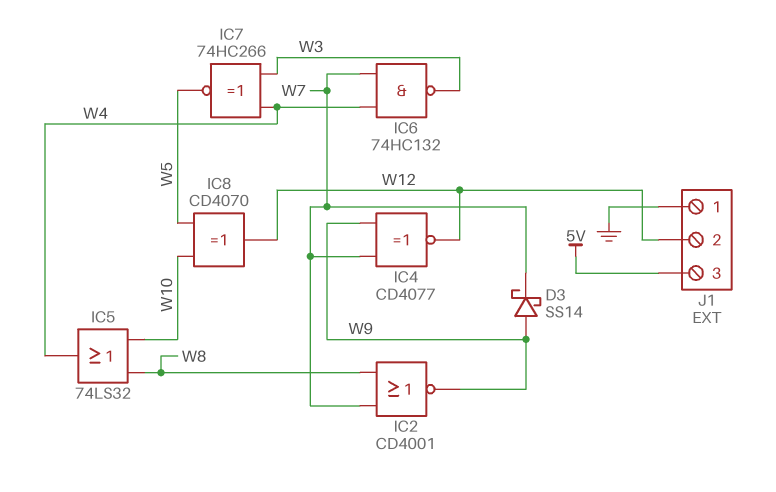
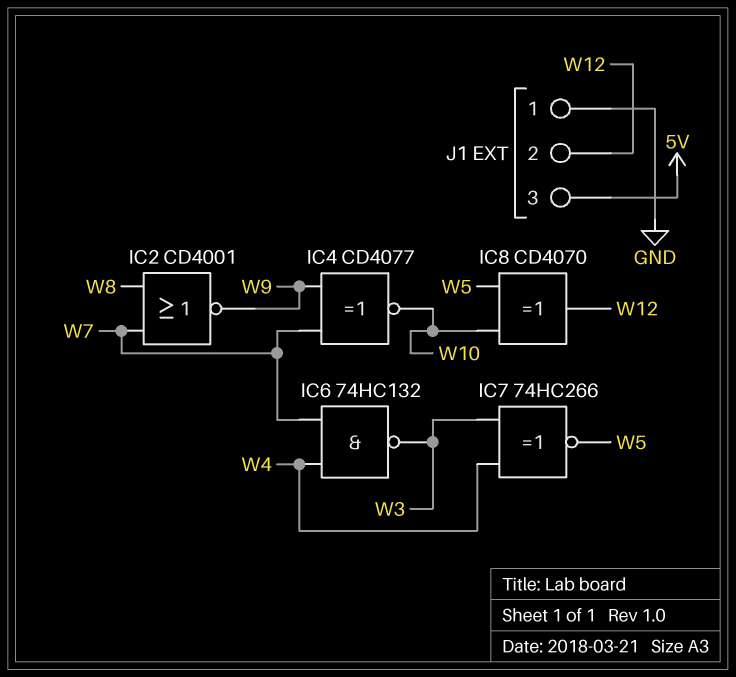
D3: schottky SS14 (A W9, K W7) -> none
IC4: XNOR CD4077 (in W7, in W9, out W12) -> XNOR CD4077 (in W7, in W9, out W10)
IC5: OR 74LS32 (in W8, in W10, out W4) -> none

